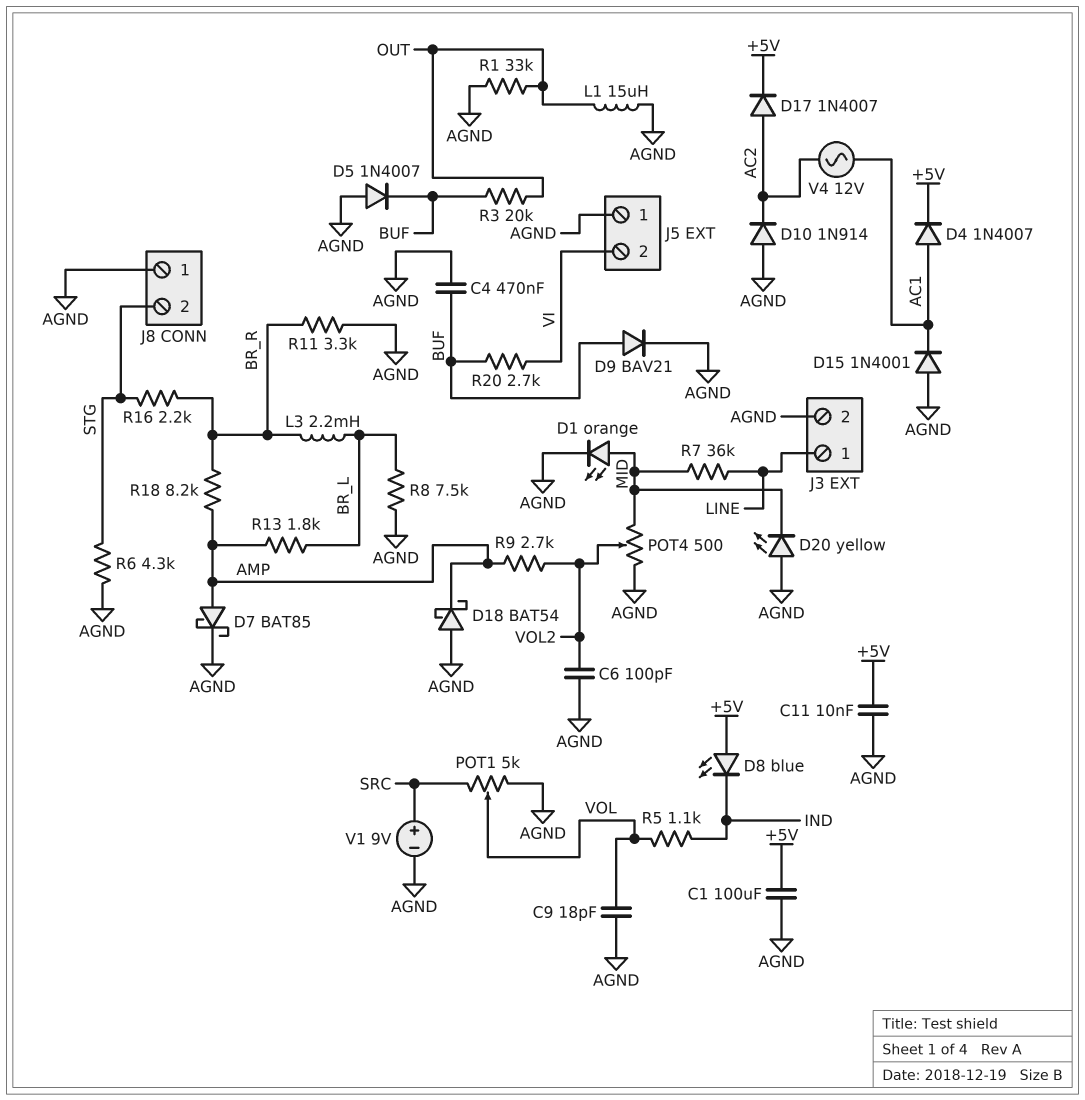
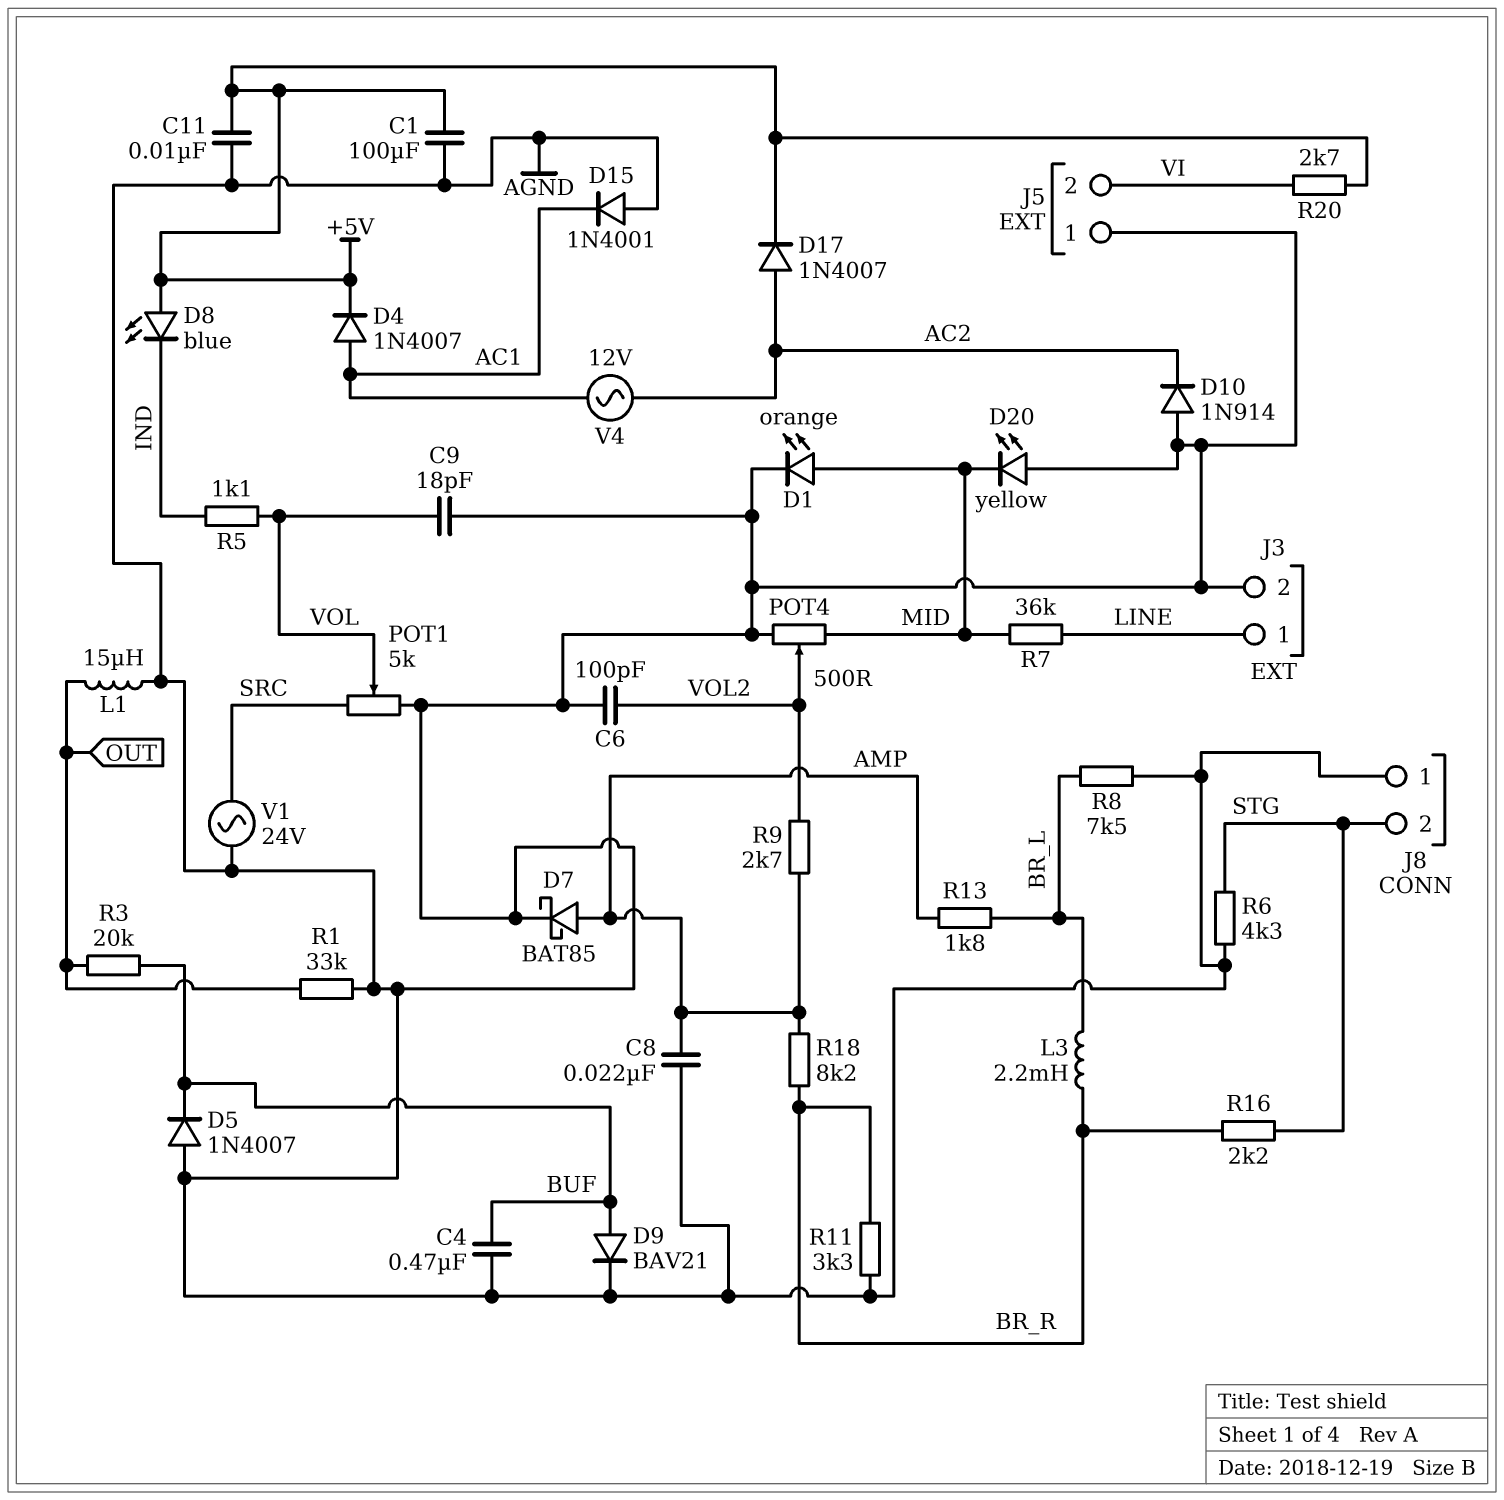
C8: none -> 22nF (AGND, AMP)
D18: schottky BAT54 (A AGND, K AMP) -> none
R20: 2.7k (BUF, VI) -> 2.7k (+5V, VI)
V1: 9V (plus SRC, minus AGND) -> AC 24V (AGND, SRC)

